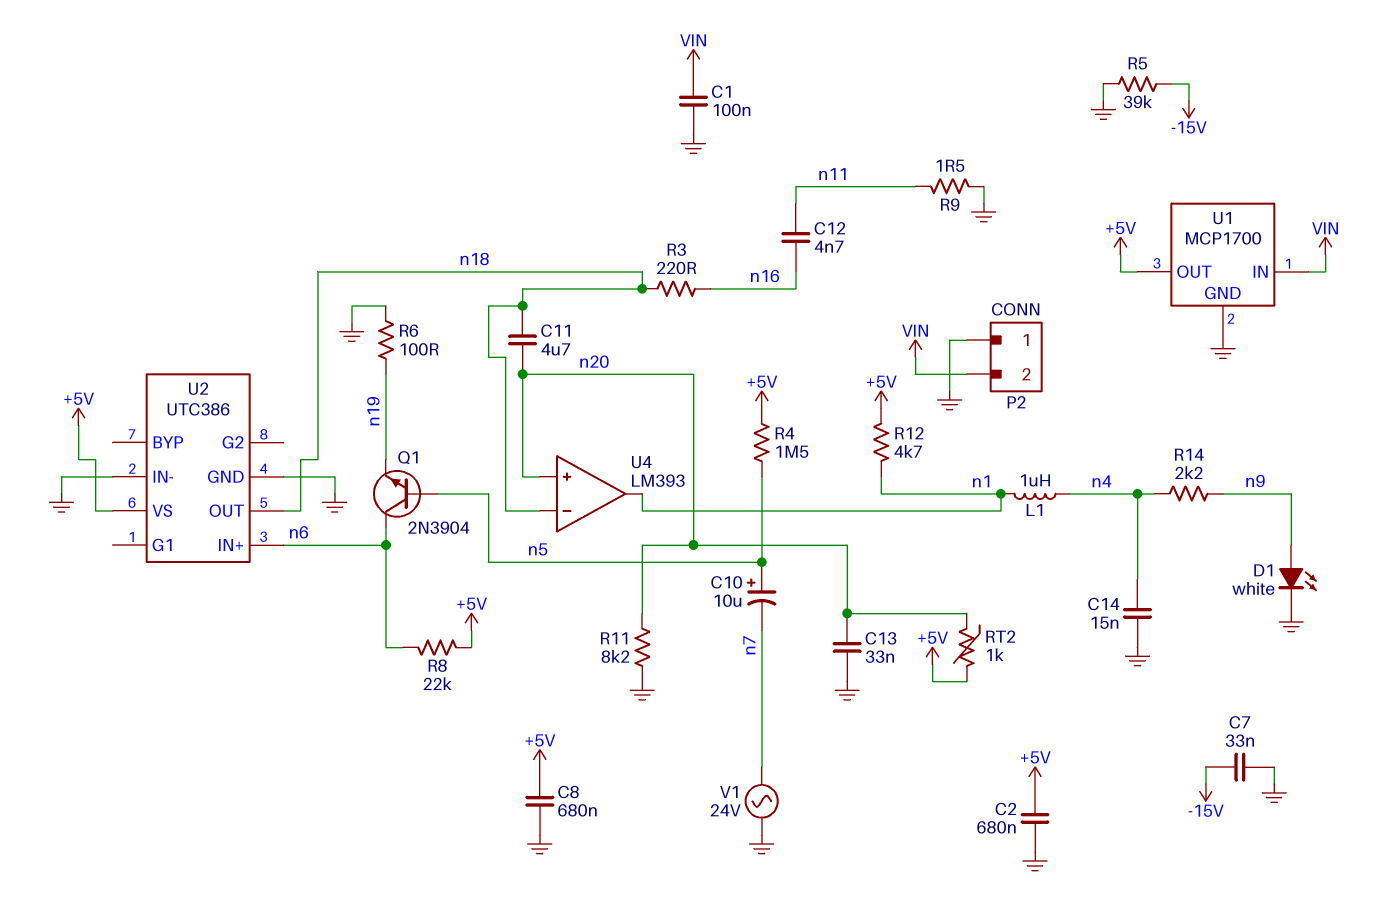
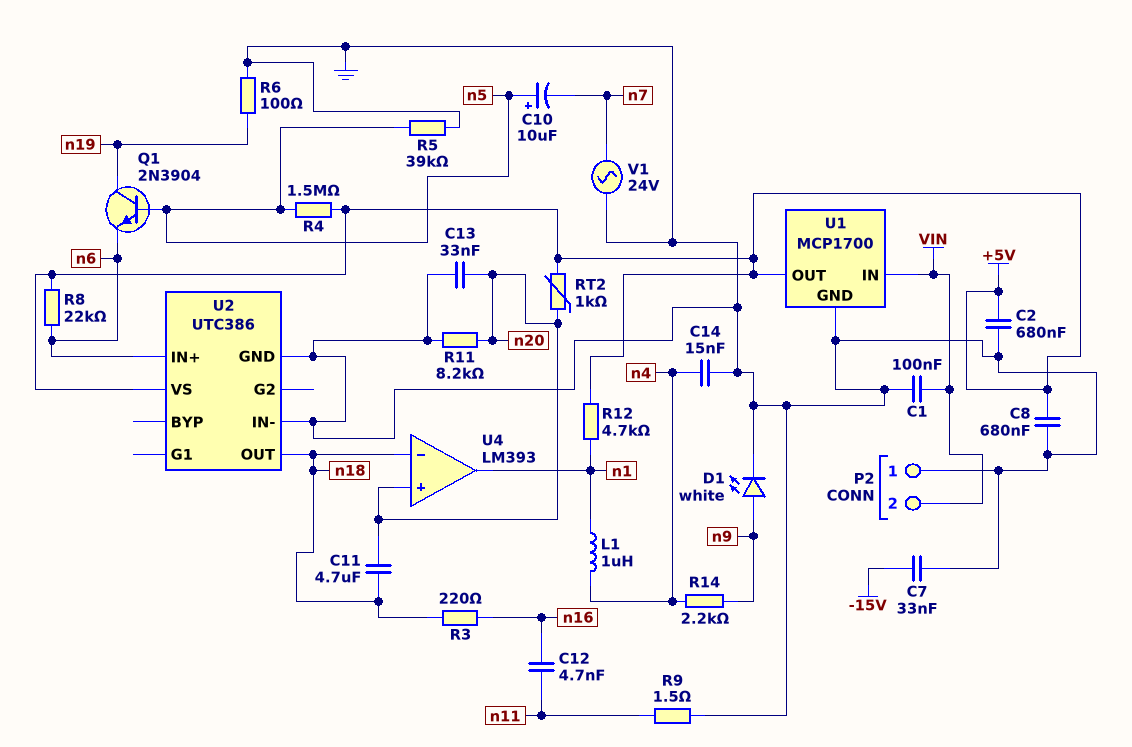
Q1: NPN 2N3904 (B n5, C n6, E n19) -> NPN 2N3904 (B n5, C n19, E n6)
R5: 39k (-15V, GND) -> 39k (GND, n5)

